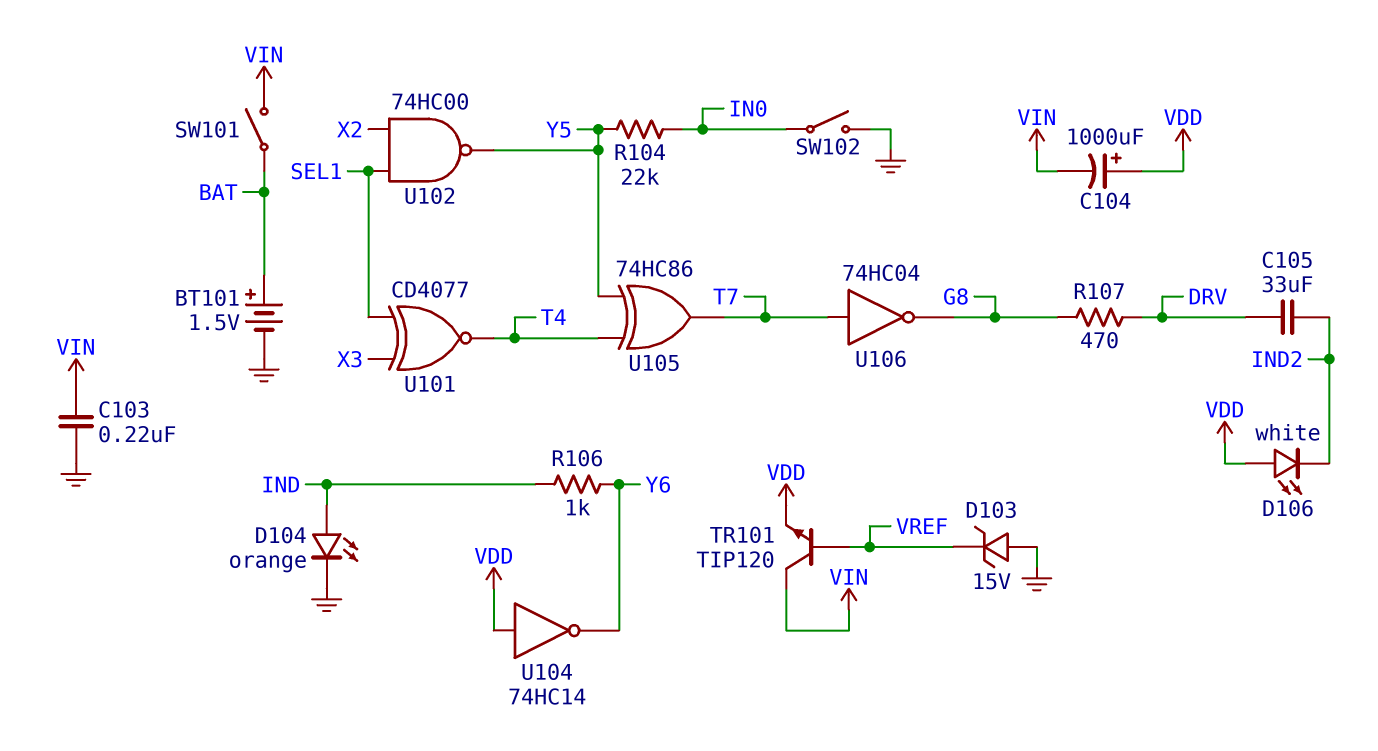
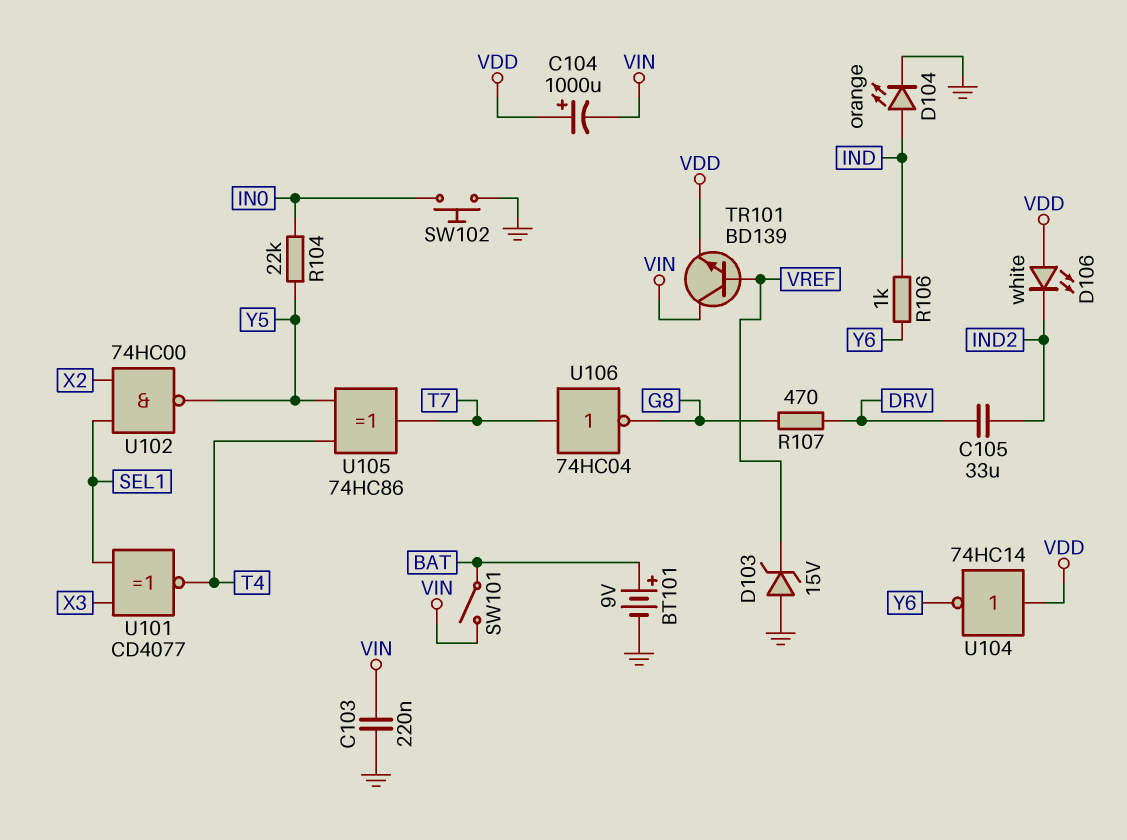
BT101: 1.5V (plus BAT, minus GND) -> 9V (plus BAT, minus GND)
SW102: switch (GND, IN0) -> button (GND, IN0)
TR101: NPN TIP120 (B VREF, C VIN, E VDD) -> NPN BD139 (B VREF, C VIN, E VDD)

